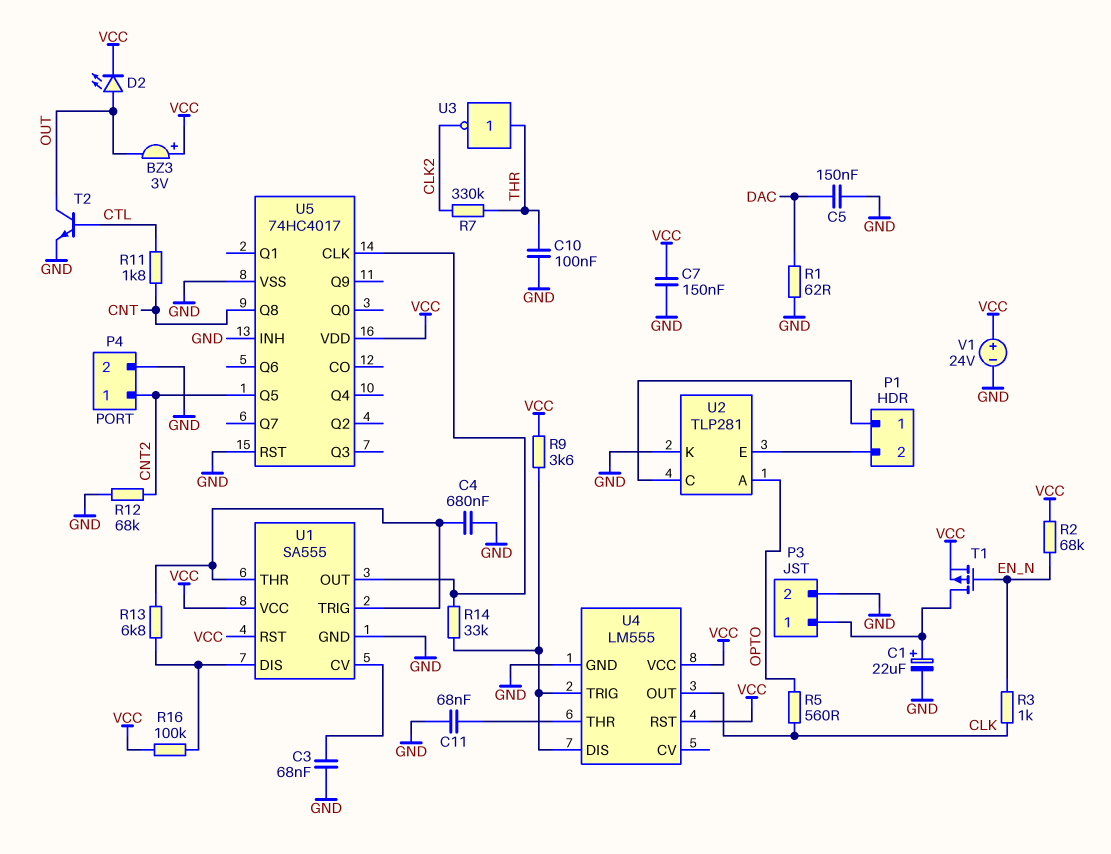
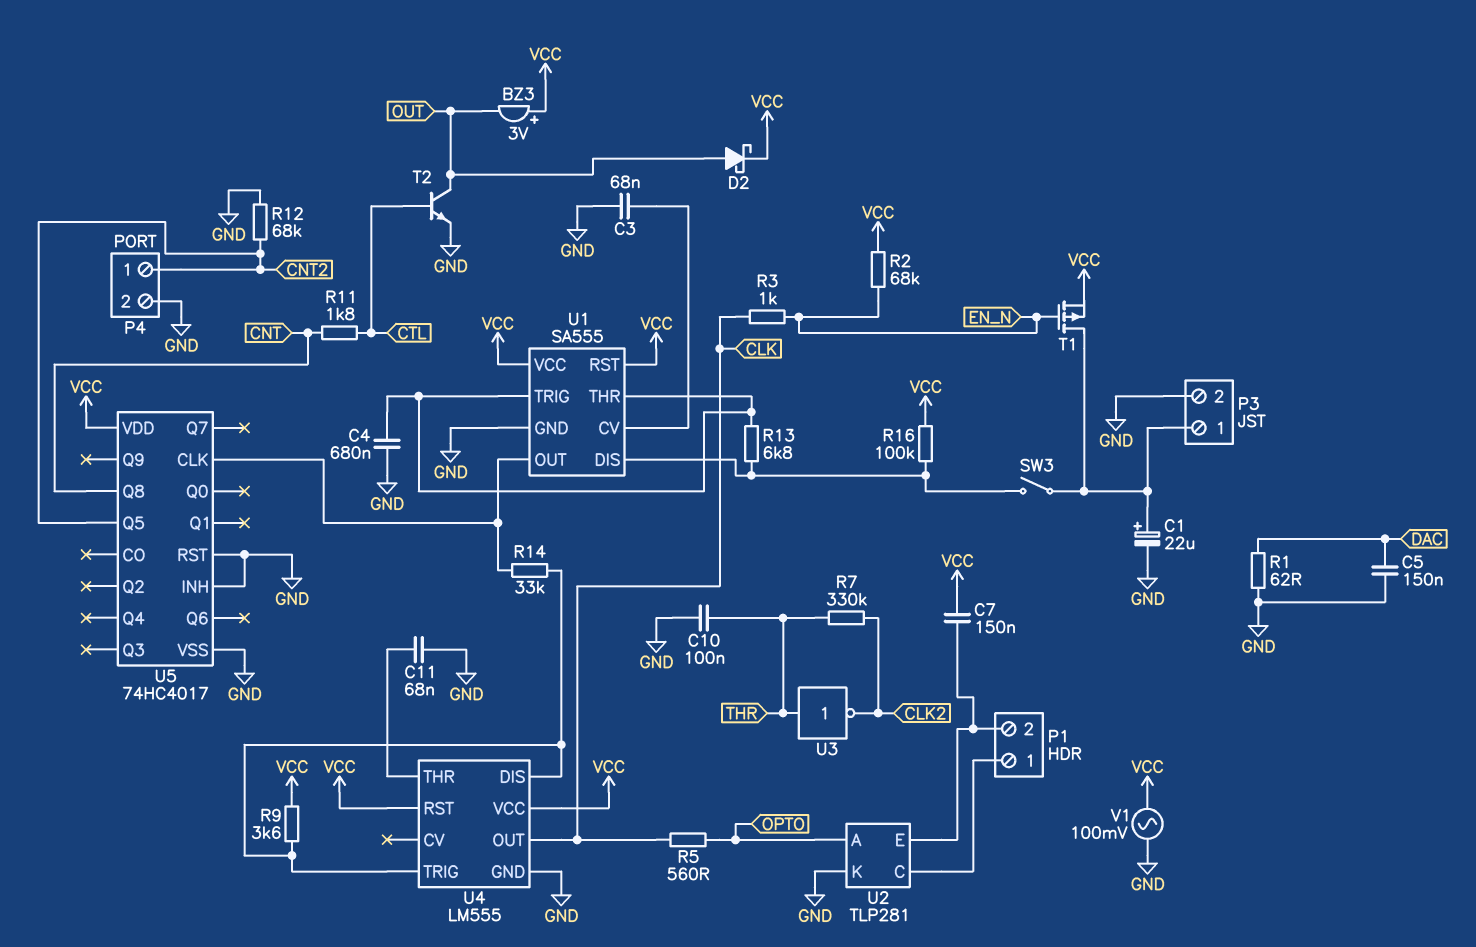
C7: 150nF (GND, VCC) -> 150nF (P1/2, VCC)
D2: LED (A OUT, K VCC) -> schottky (A OUT, K VCC)
SW3: none -> switch (P3/1, U1/DIS)
V1: 24V (plus VCC, minus GND) -> AC 100mV (GND, VCC)

